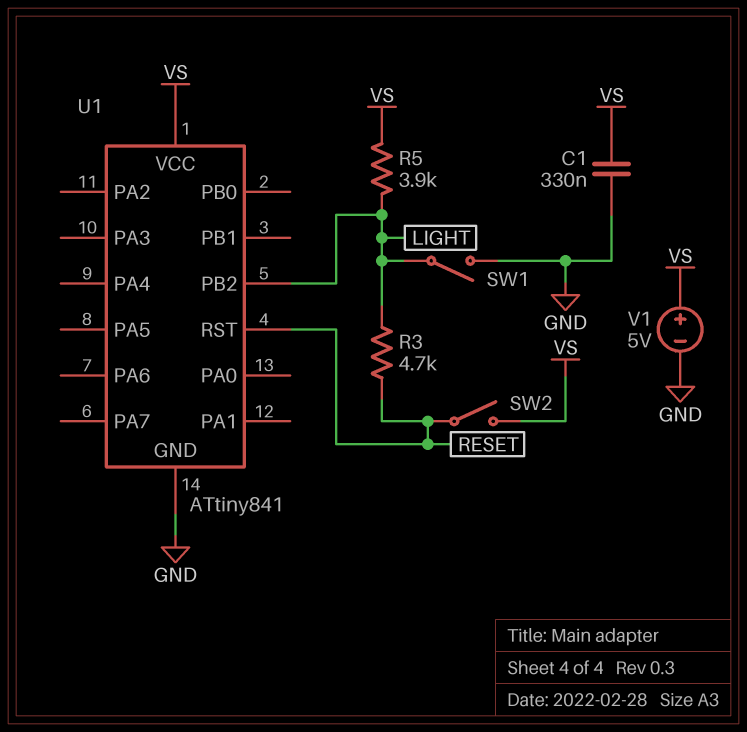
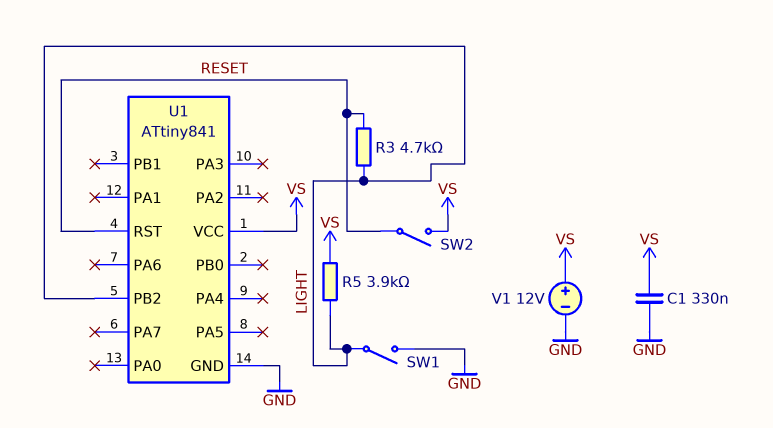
V1: 5V (plus VS, minus GND) -> 12V (plus VS, minus GND)

